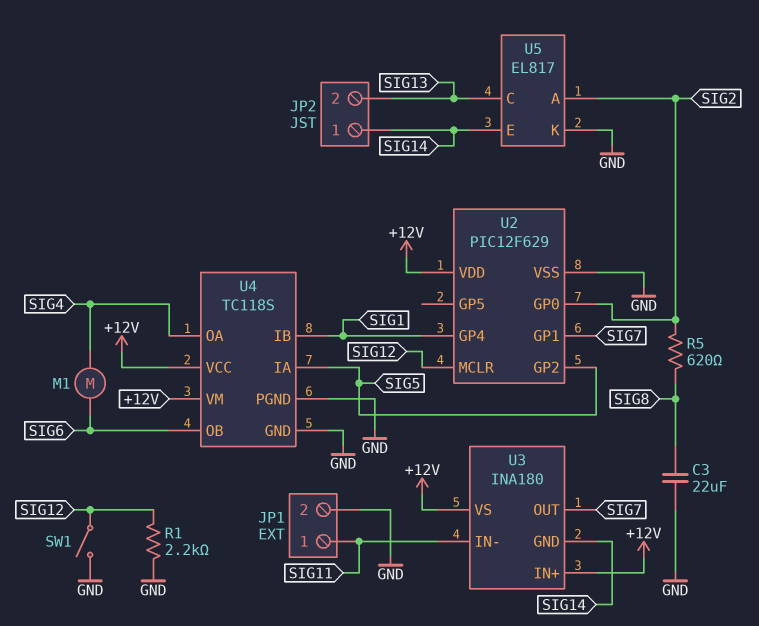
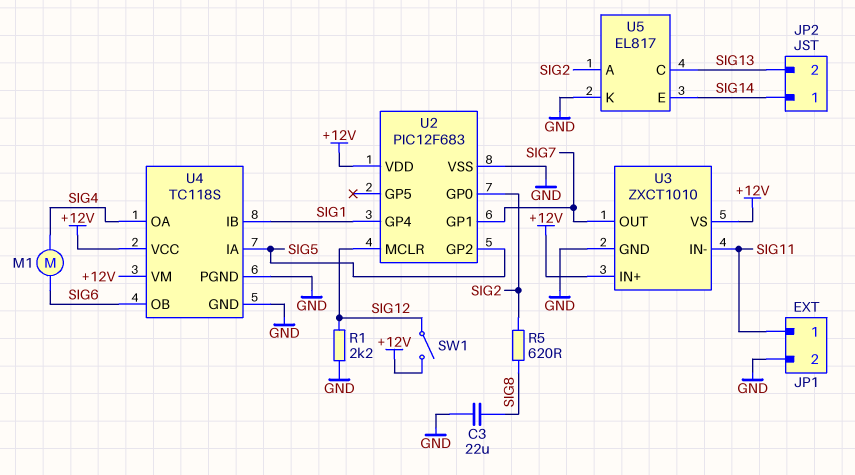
SW1: switch (GND, SIG12) -> switch (+12V, SIG12)
U2: PIC12F629 -> PIC12F683
U3: INA180 -> ZXCT1010
U3 pin GND: SIG14 -> GND

